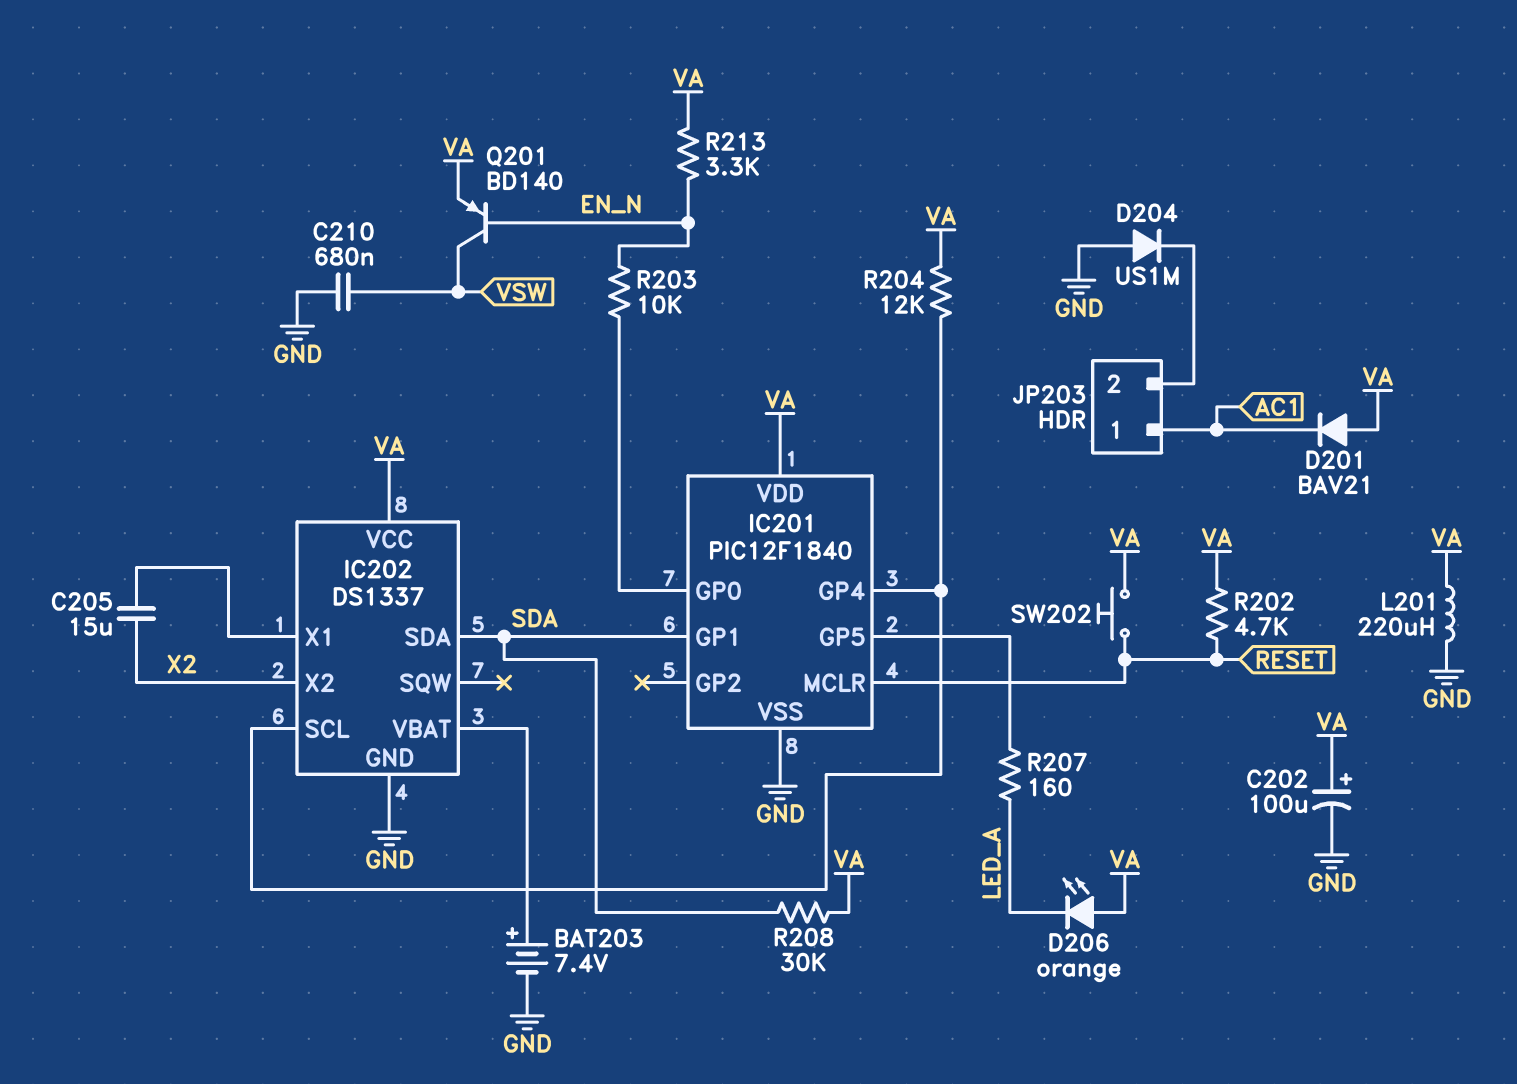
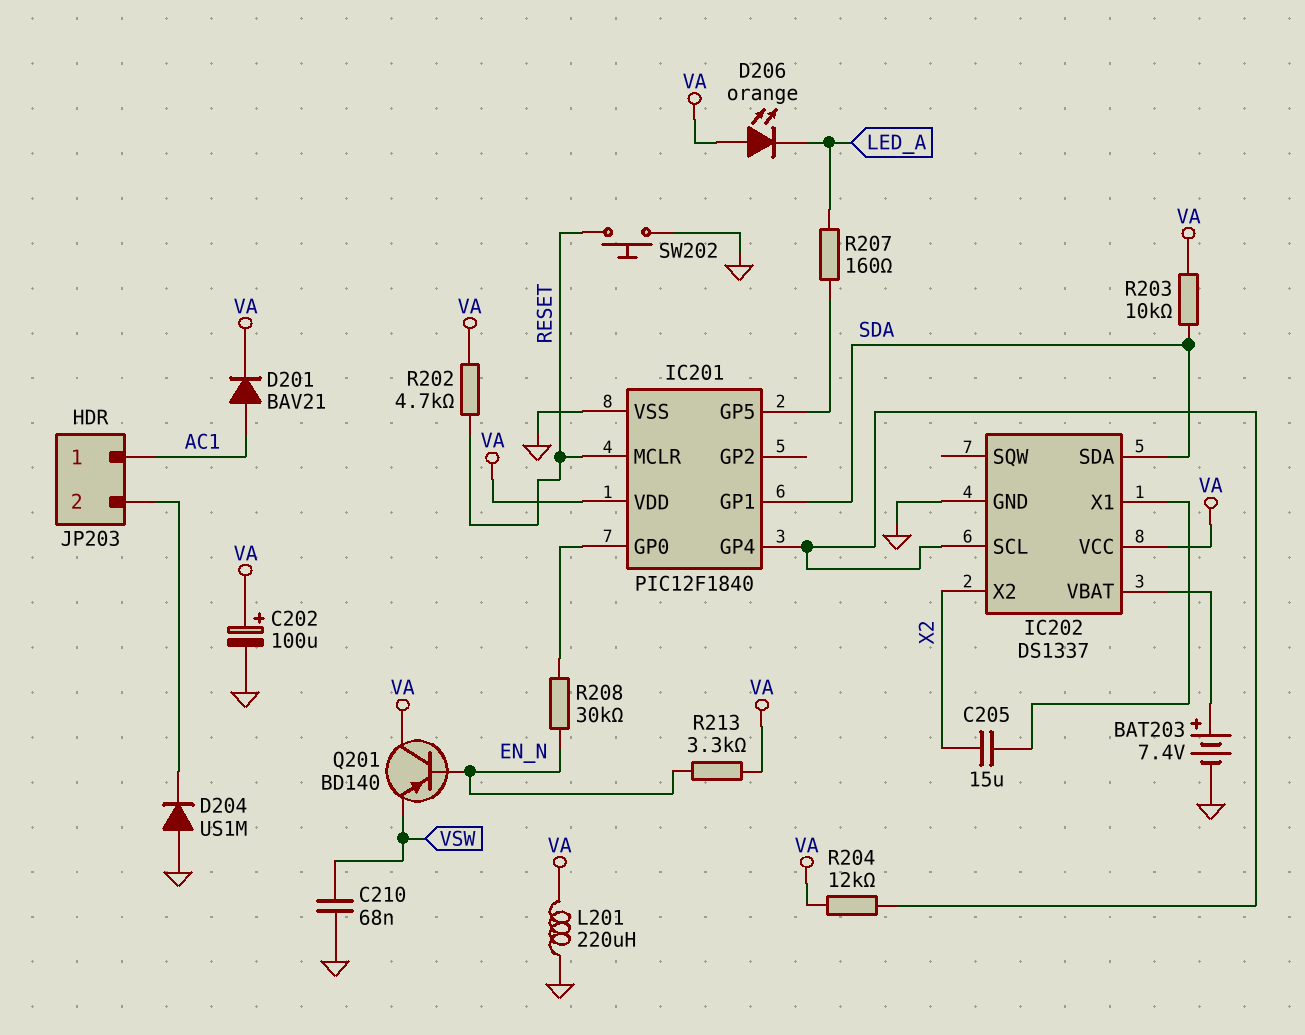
C210: 680nF (GND, VSW) -> 68nF (GND, VSW)
D201: diode BAV21 (A VA, K AC1) -> diode BAV21 (A AC1, K VA)
Q201: PNP BD140 (B EN_N, C VSW, E VA) -> PNP BD140 (B EN_N, C VA, E VSW)
R203: 10k (EN_N, IC201/GP0) -> 10k (SDA, VA)
R208: 30k (SDA, VA) -> 30k (EN_N, IC201/GP0)
SW202: button (RESET, VA) -> button (GND, RESET)

